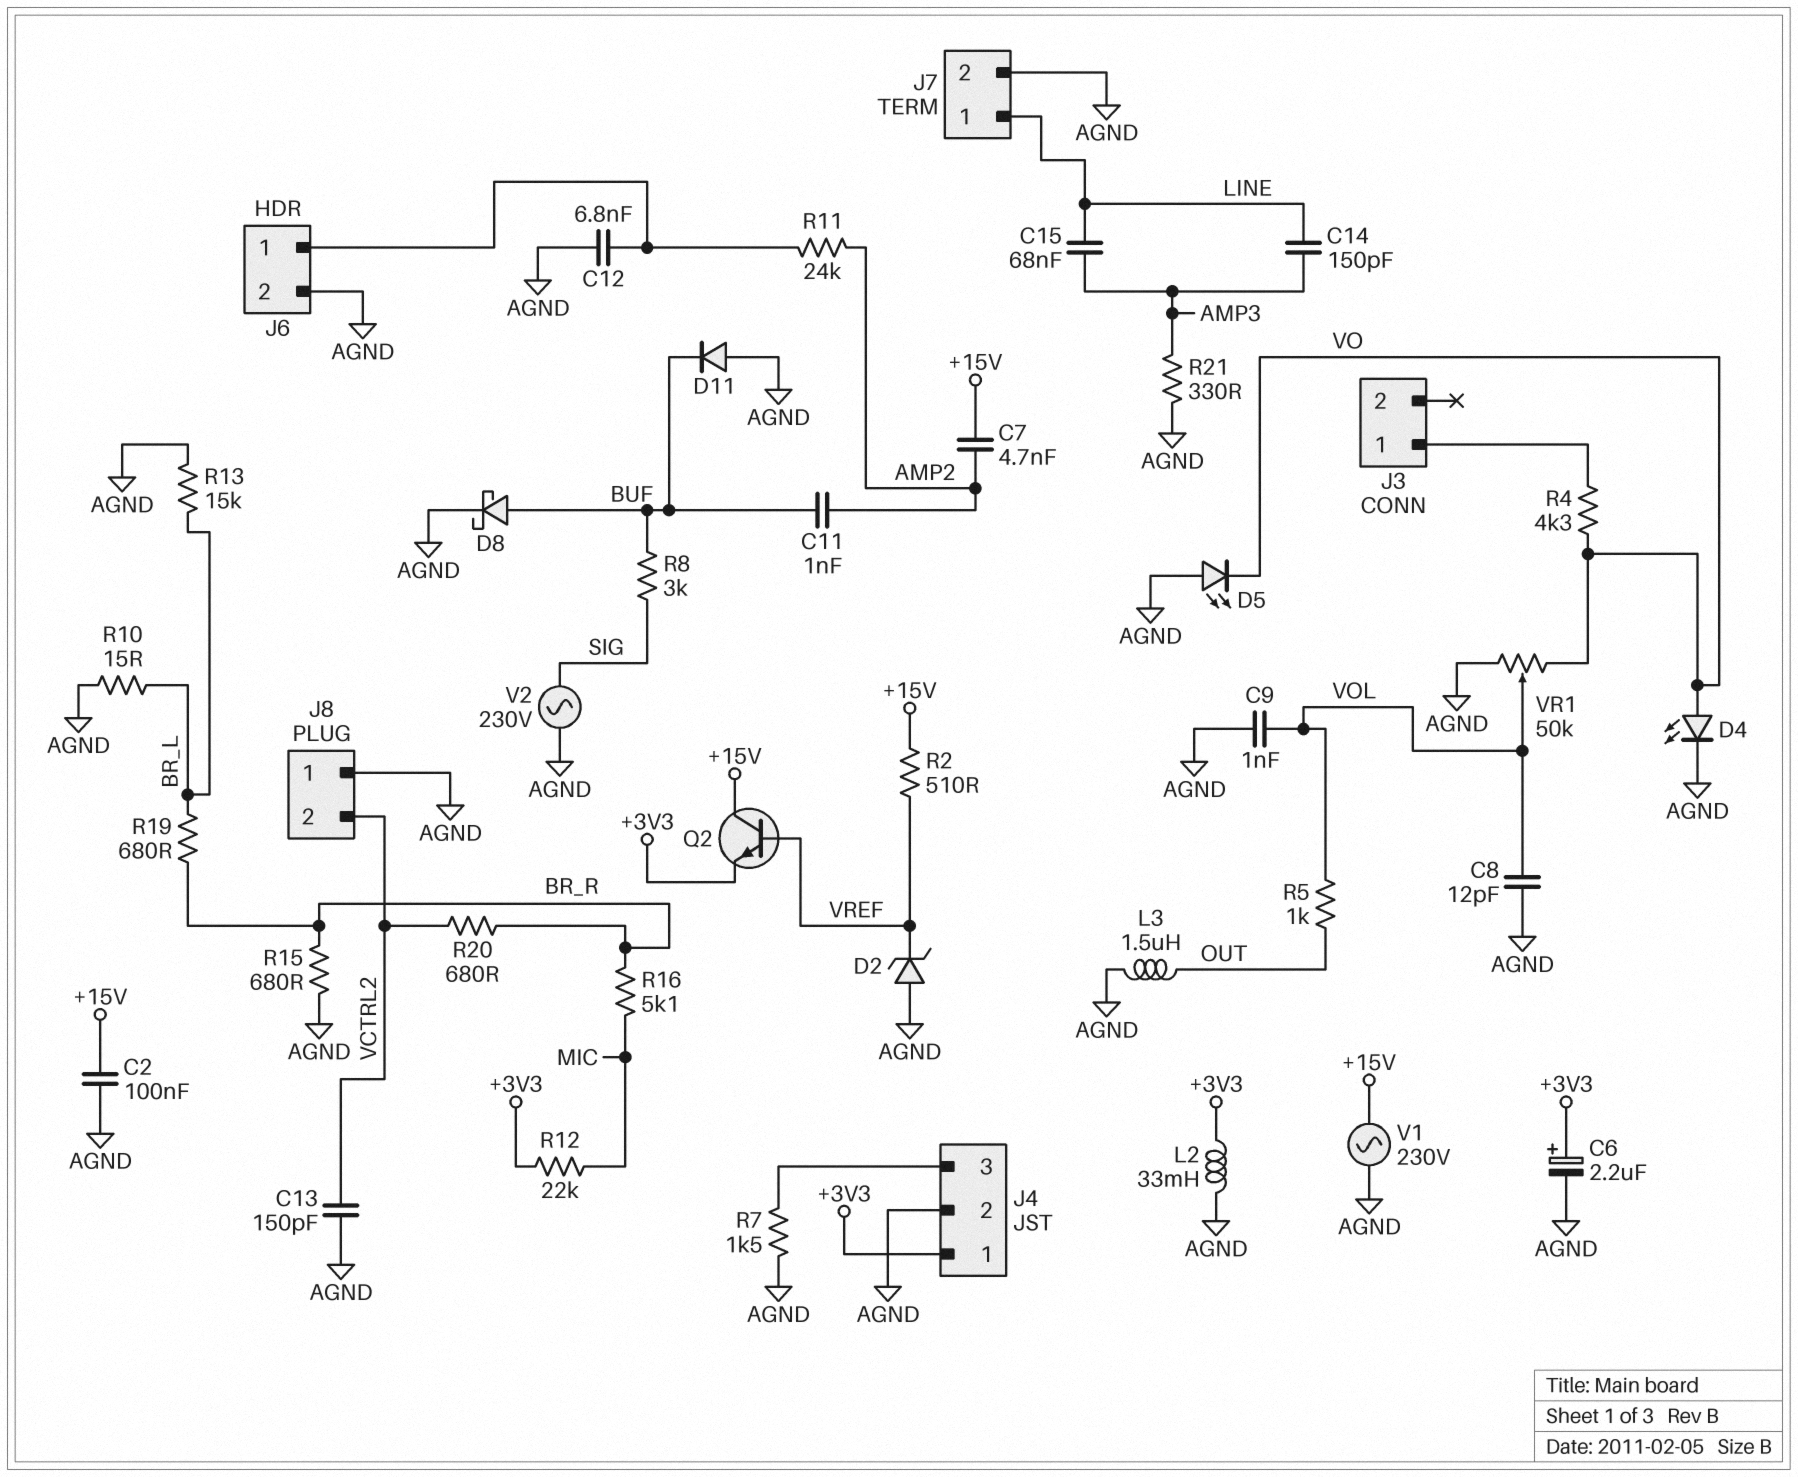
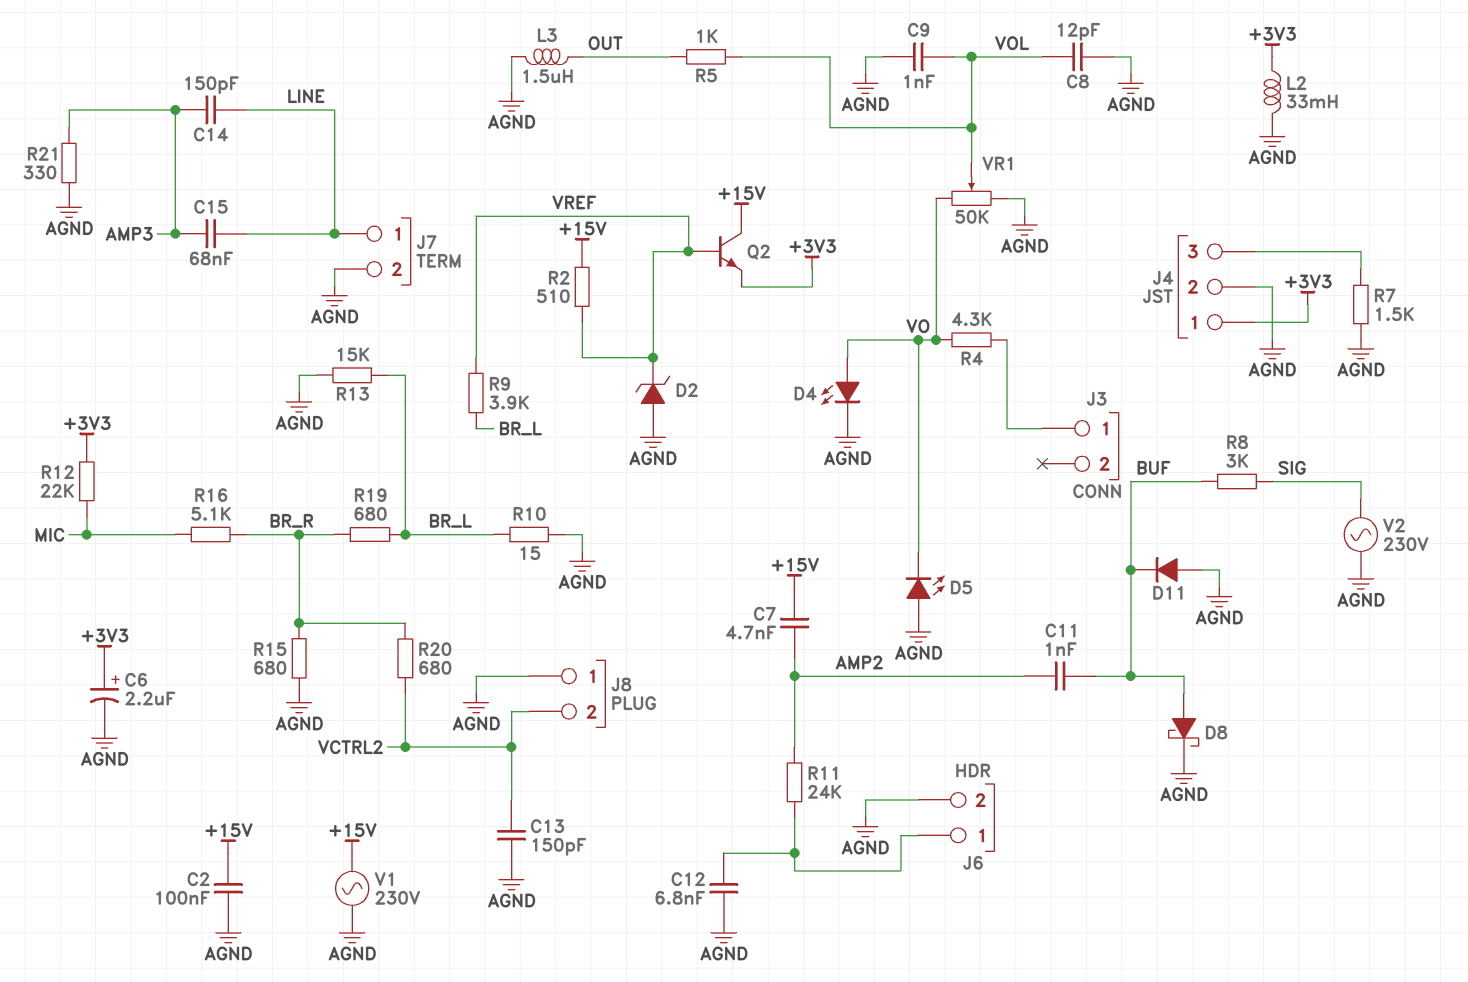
R9: none -> 3.9k (BR_L, VREF)

